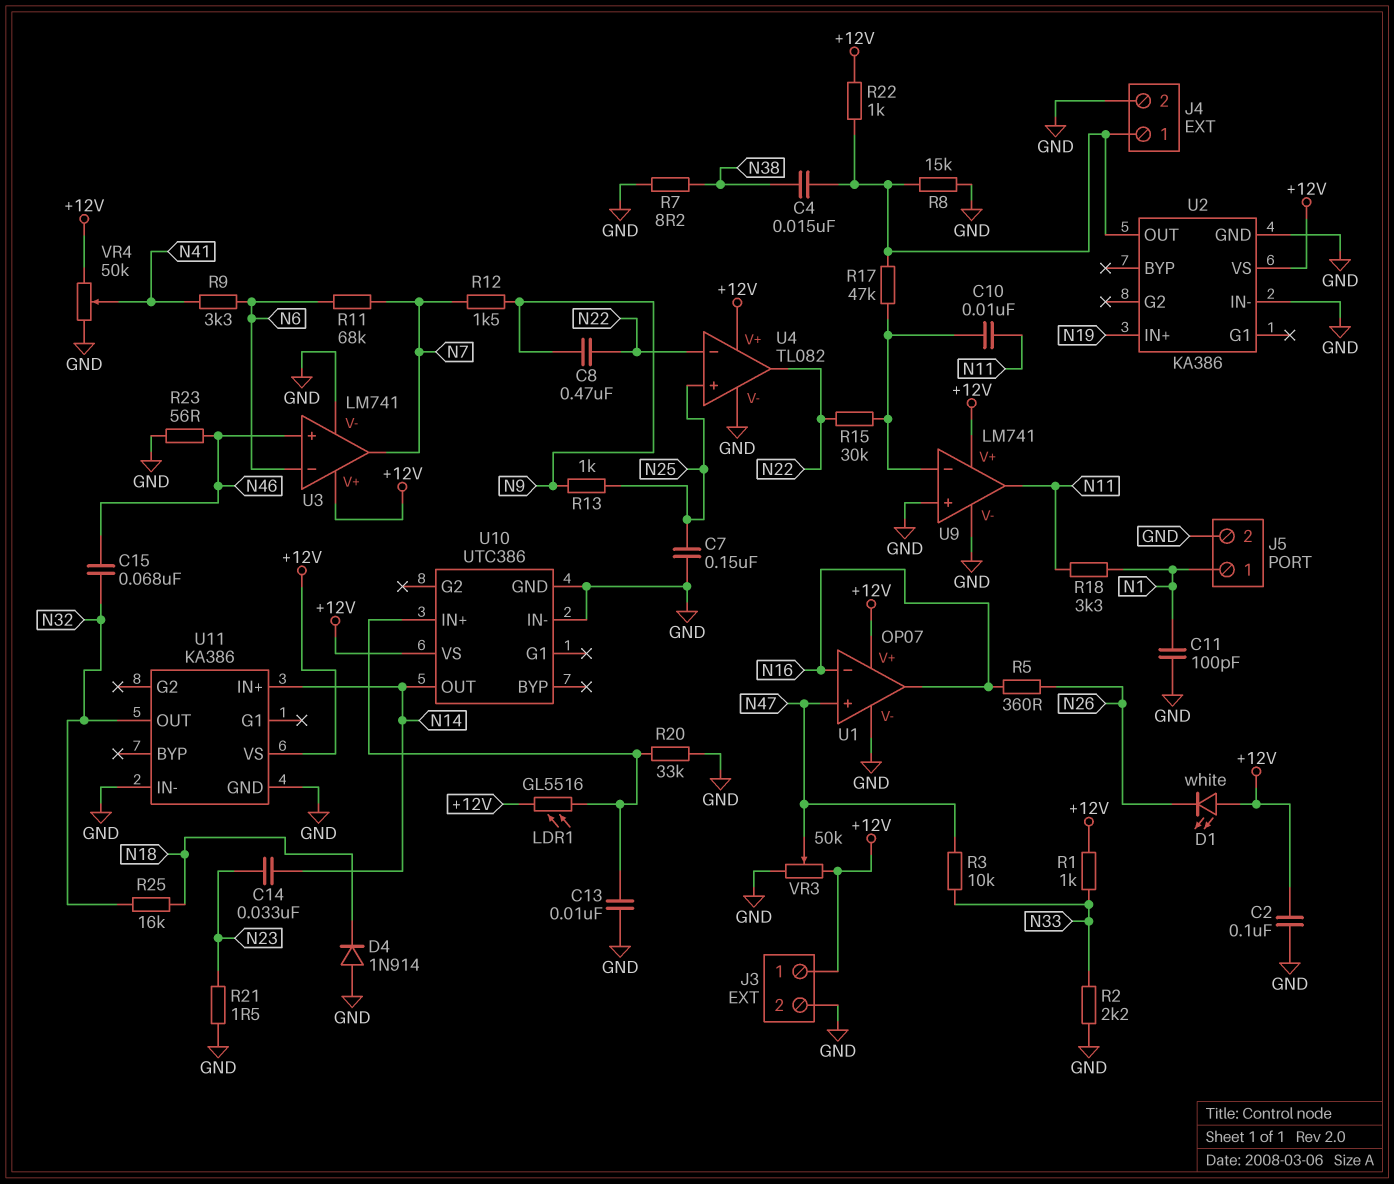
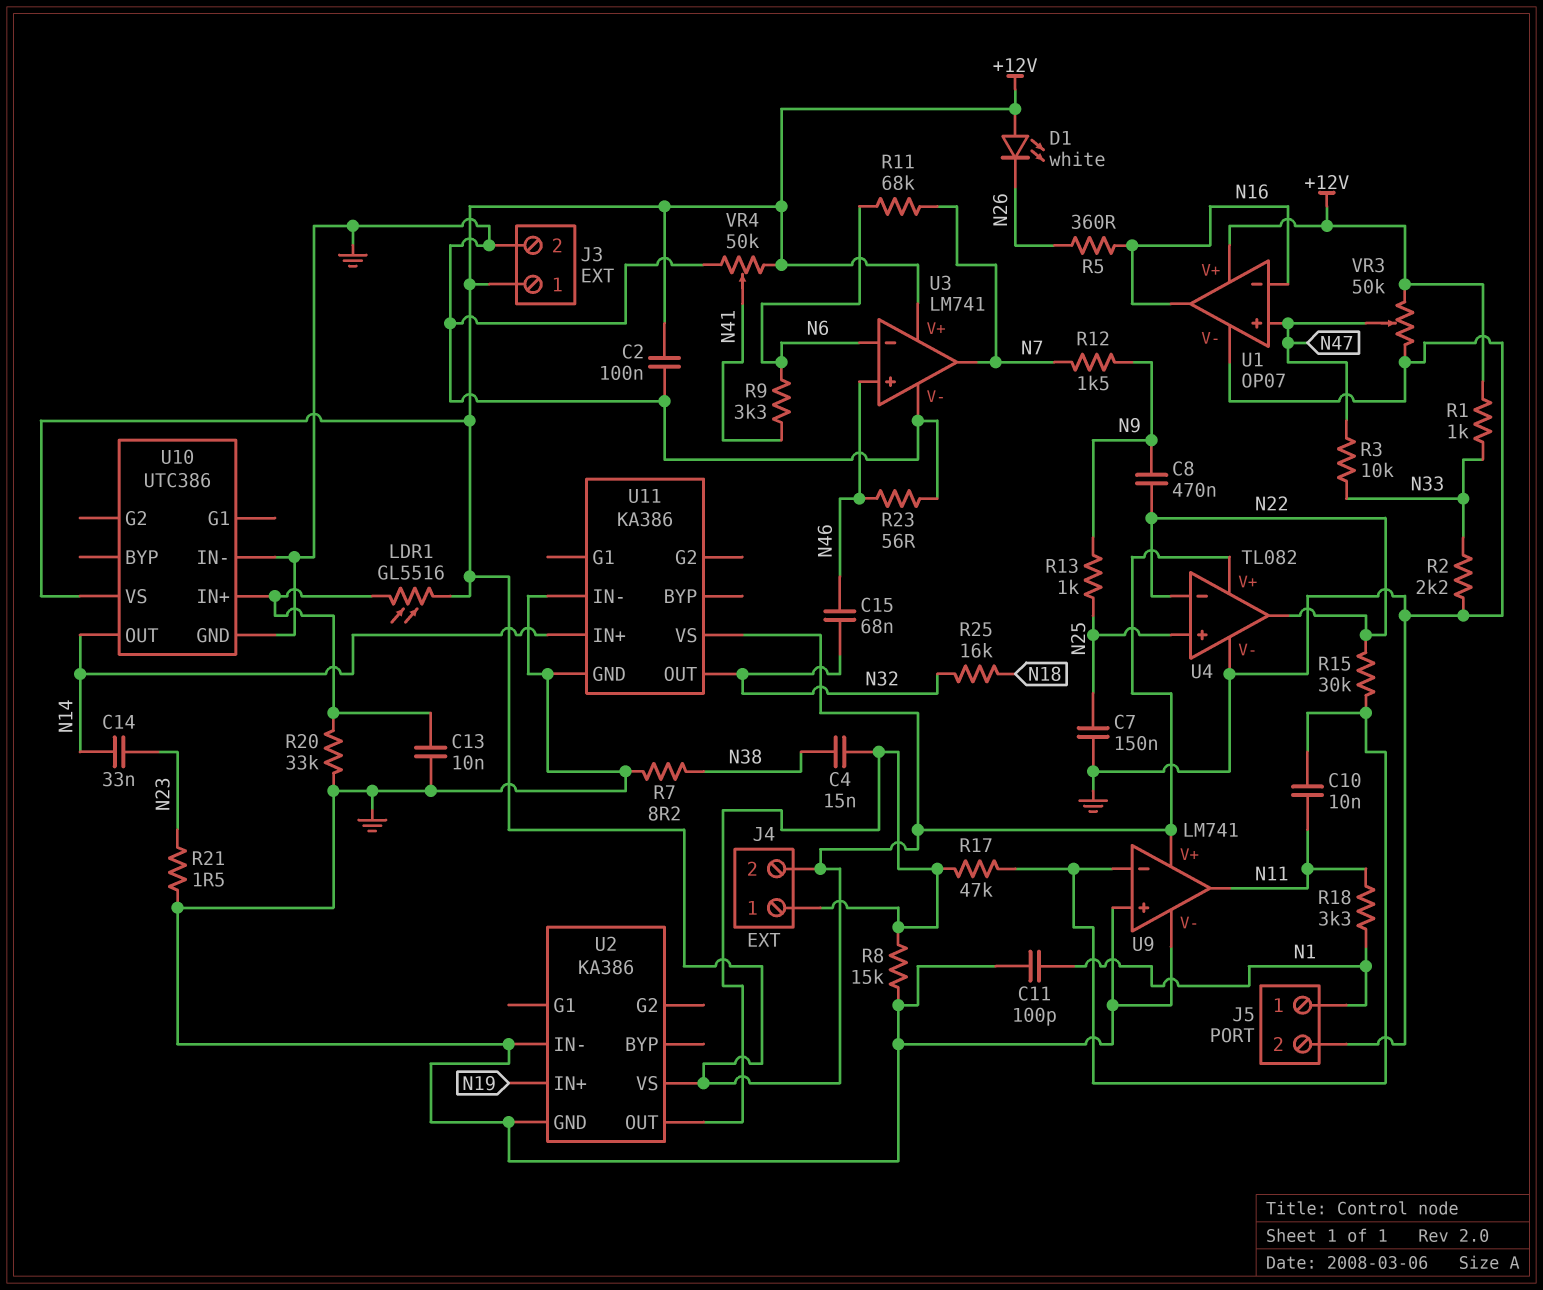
D4: diode 1N914 (A GND, K N18) -> none
J4 pin 2: GND -> +12V
R22: 1k (+12V, J4/1) -> none

